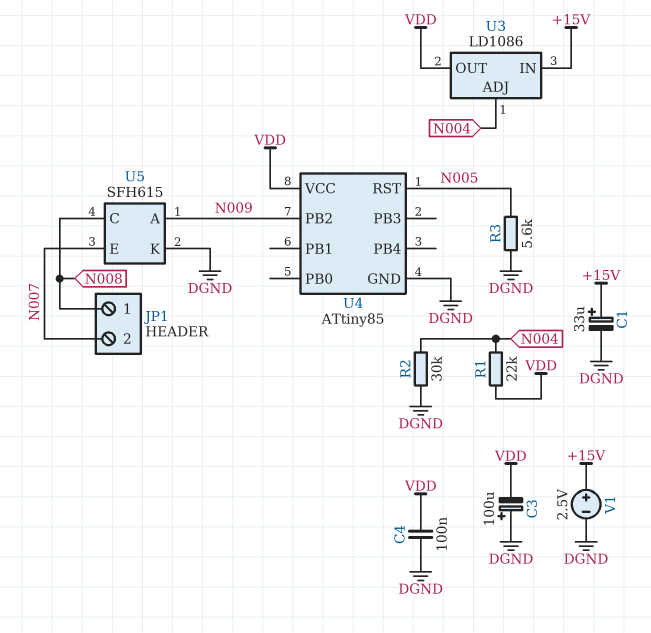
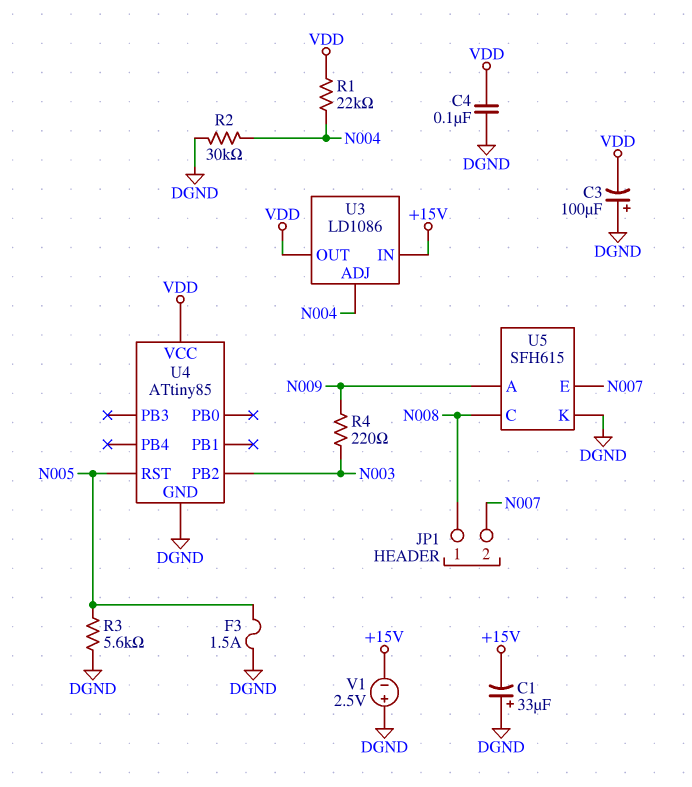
C1: 33uF (plus +15V, minus DGND) -> 33uF (plus DGND, minus +15V)
F3: none -> 1.5A (DGND, N005)
R4: none -> 220 (N003, N009)
U4 pin PB2: N009 -> N003
V1: 2.5V (plus +15V, minus DGND) -> 2.5V (plus DGND, minus +15V)

